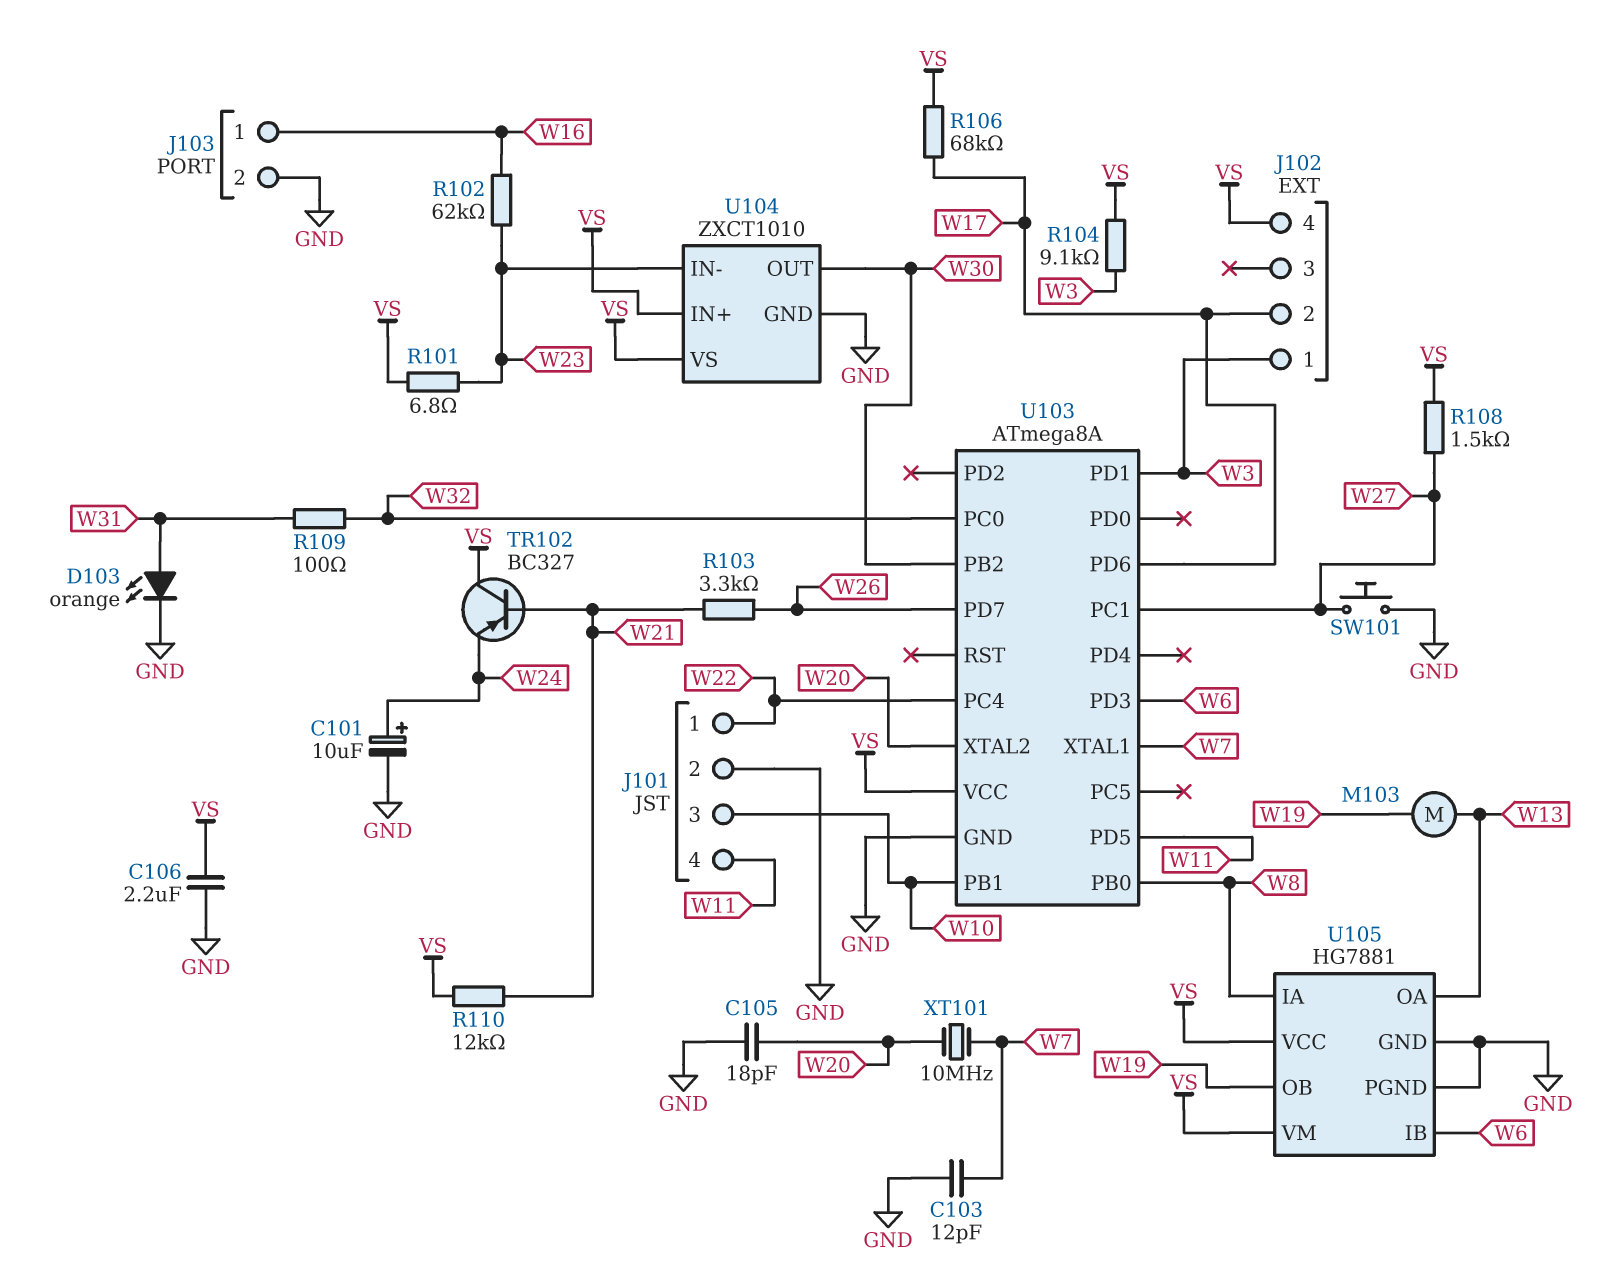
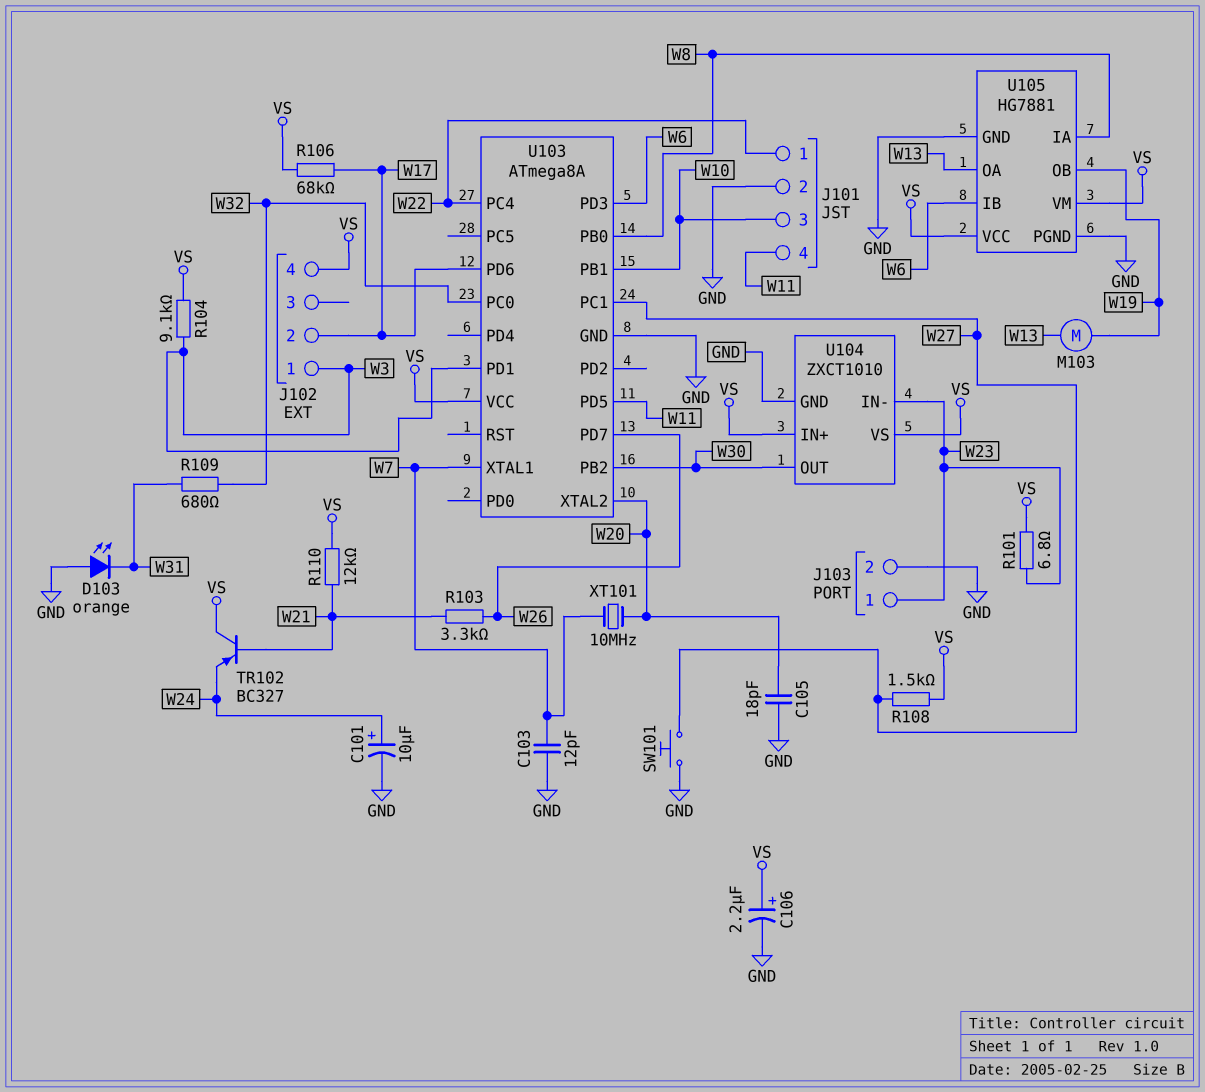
C106: 2.2uF (GND, VS) -> 2.2uF (plus VS, minus GND)
D103: LED orange (A W31, K GND) -> LED orange (A GND, K W31)
J103 pin 1: W16 -> W23
R102: 62k (W16, W23) -> none
R109: 100 (W31, W32) -> 680 (W31, W32)

